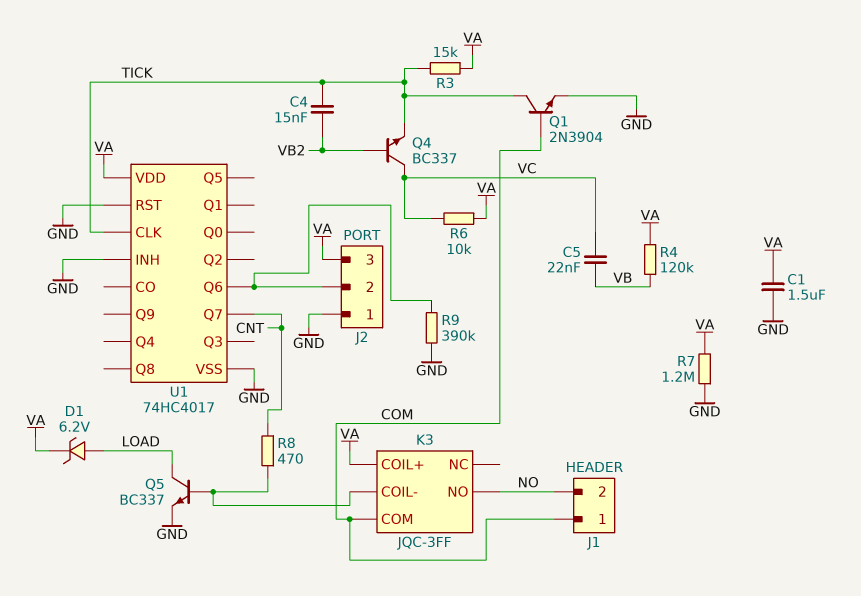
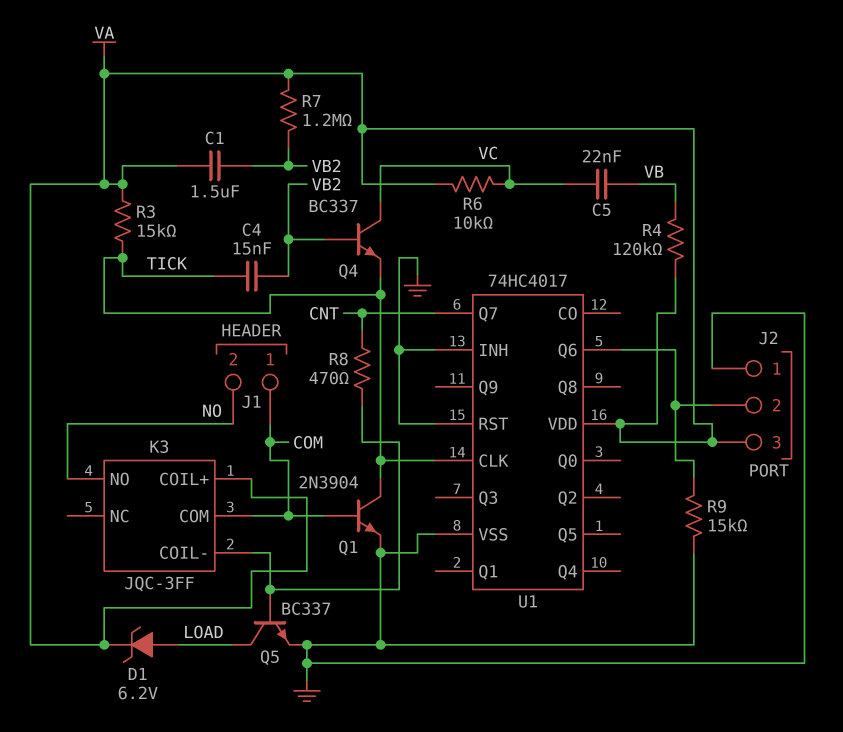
C1: 1.5uF (GND, VA) -> 1.5uF (VA, VB2)
R7: 1.2M (GND, VA) -> 1.2M (VA, VB2)
R9: 390k (GND, J2/2) -> 15k (GND, J2/2)

